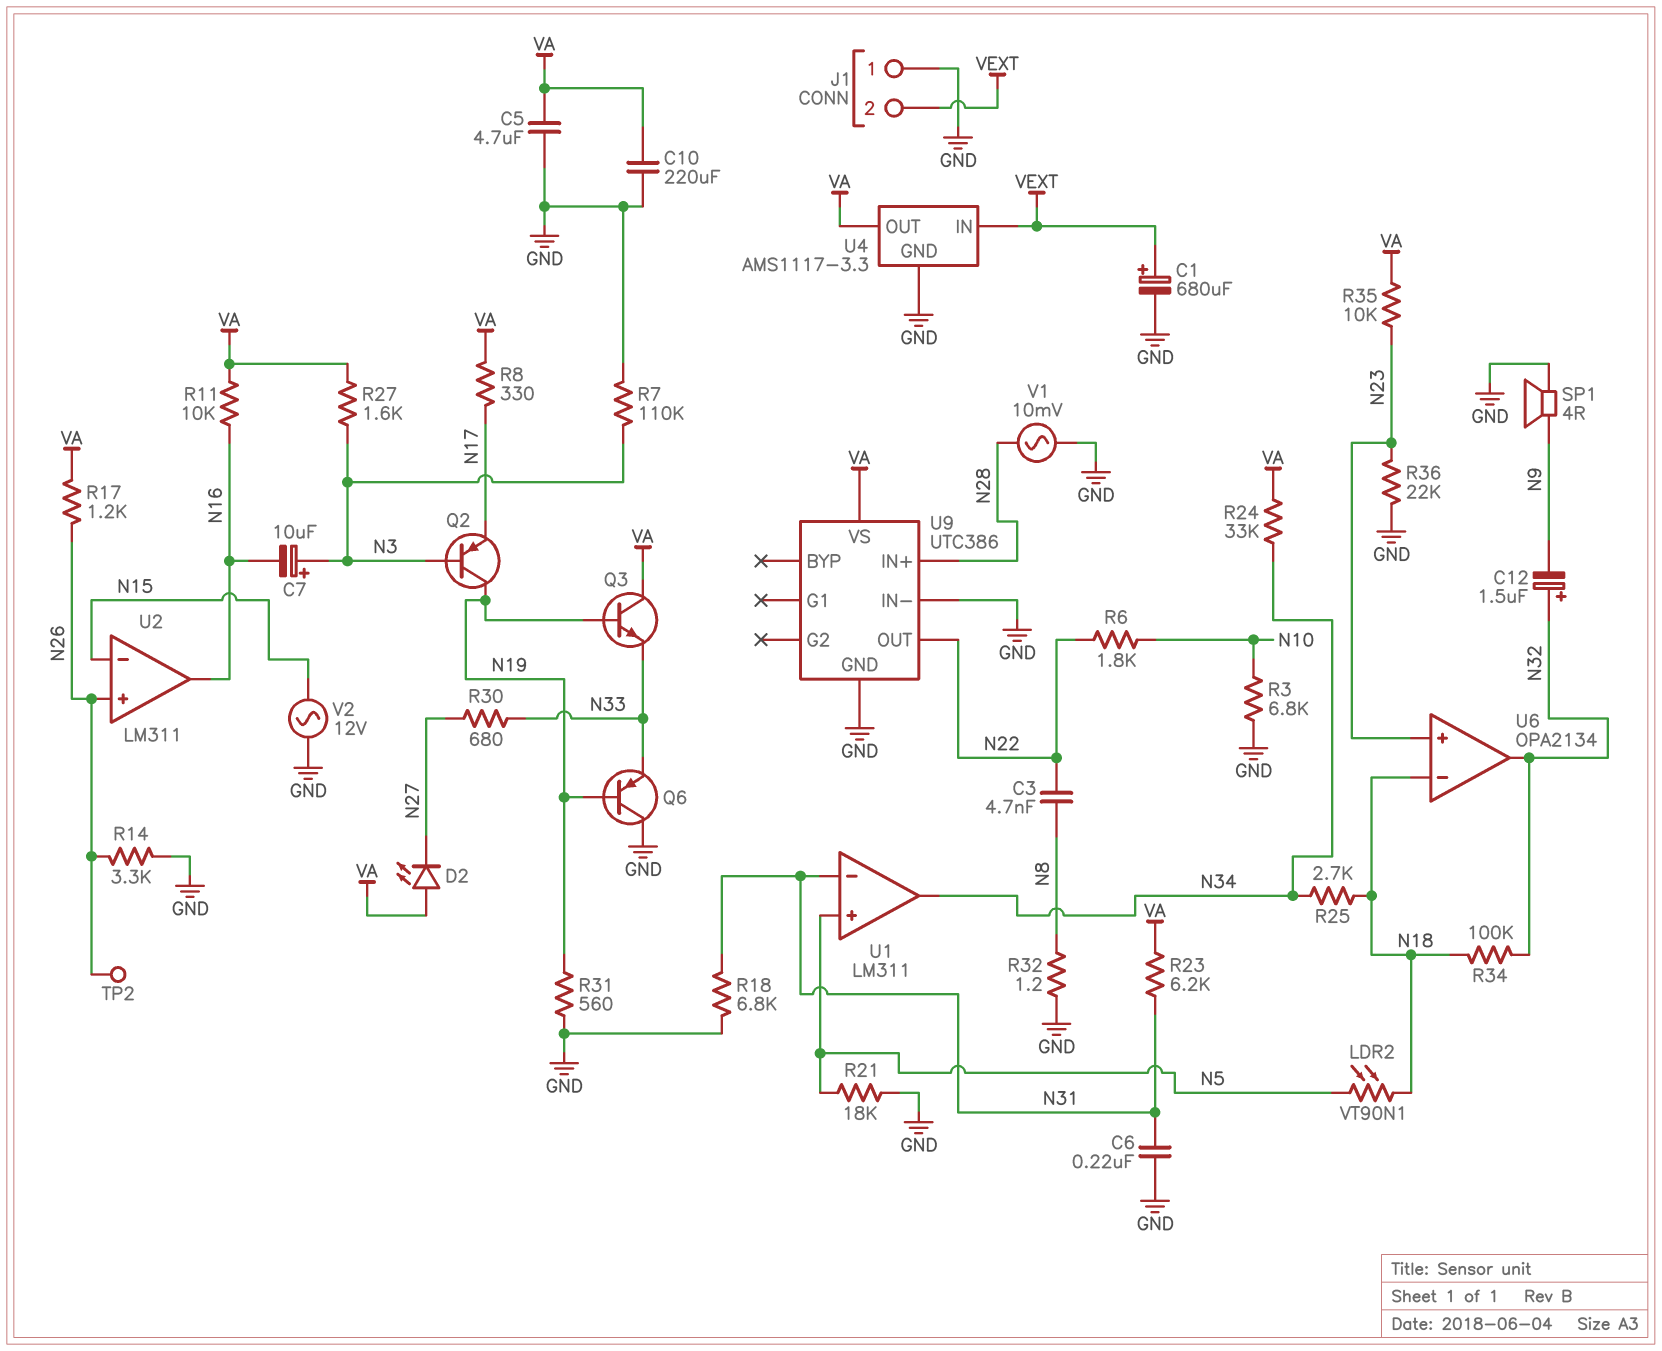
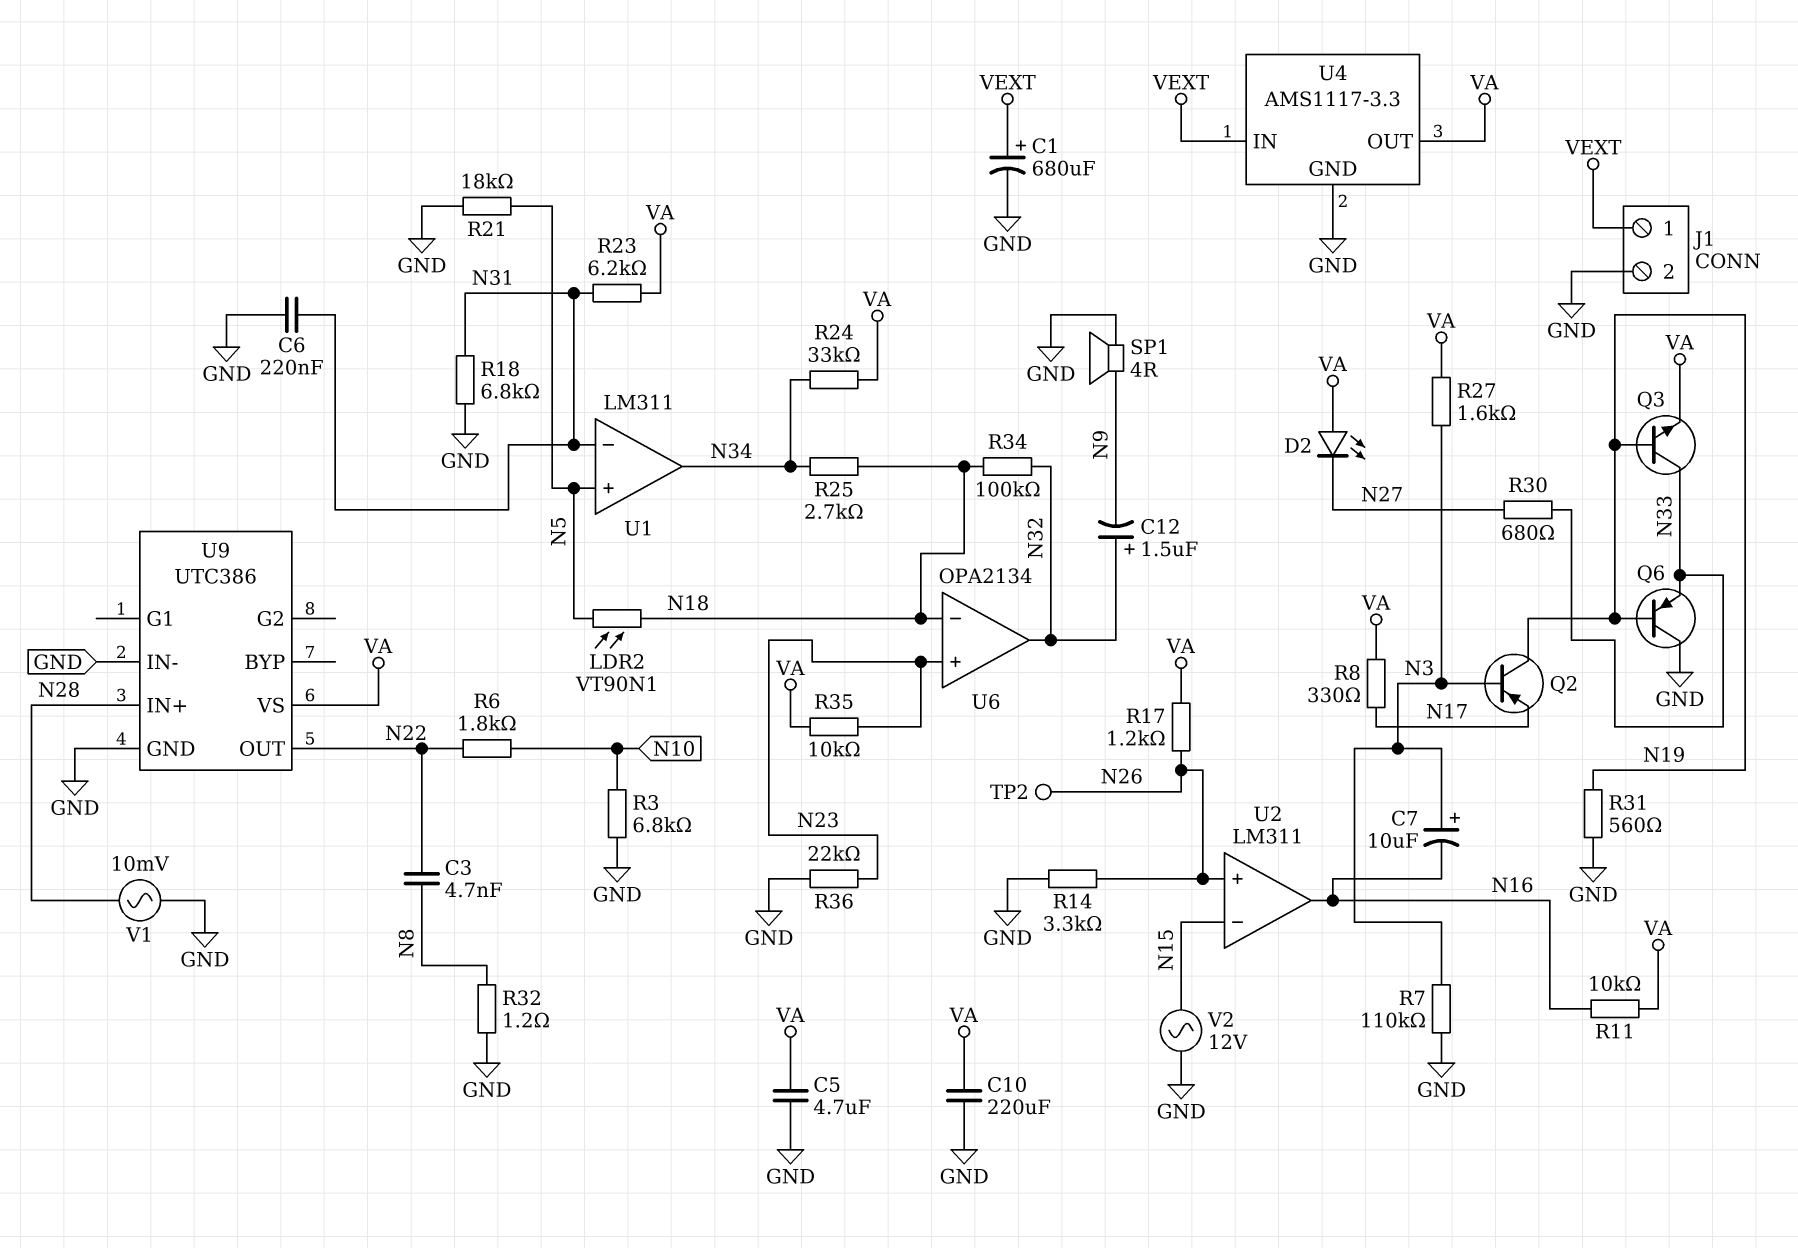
J1 pin 1: GND -> VEXT
J1 pin 2: VEXT -> GND
Q3: NPN (B N19, C VA, E N33) -> NPN (B N19, C N33, E VA)

